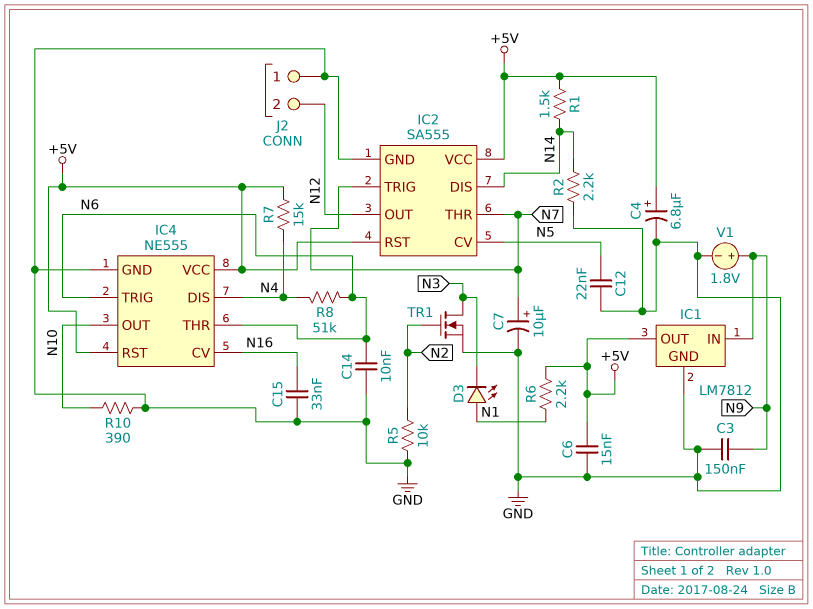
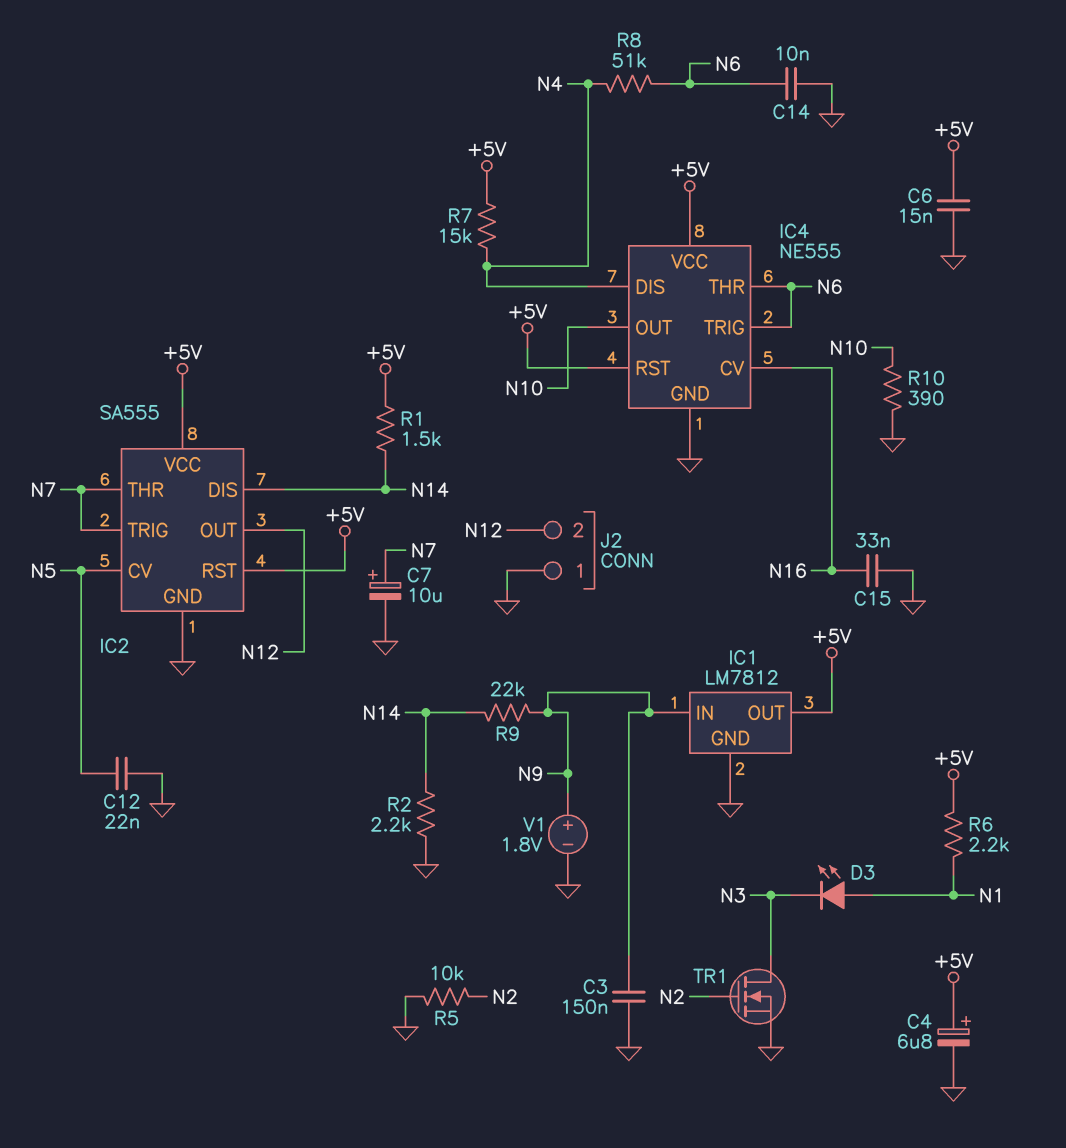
R9: none -> 22k (N9, N14)

